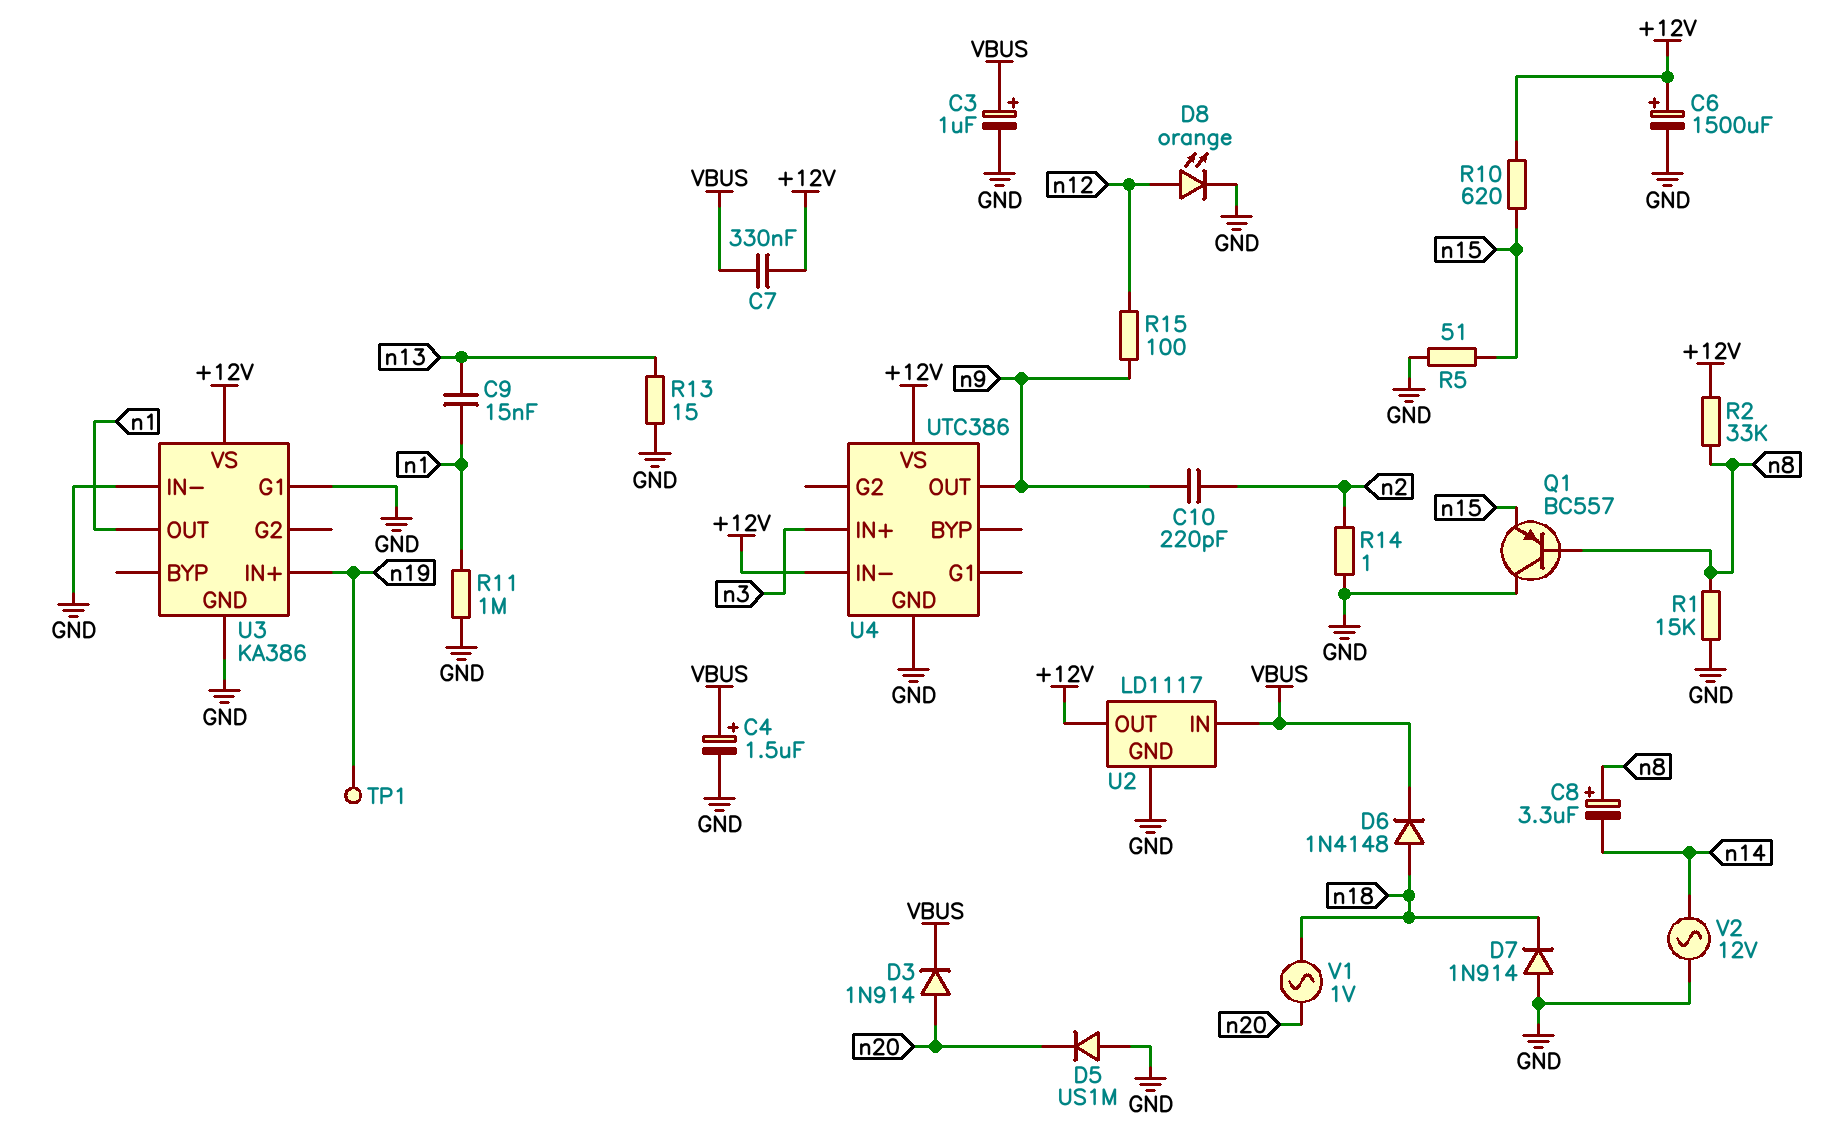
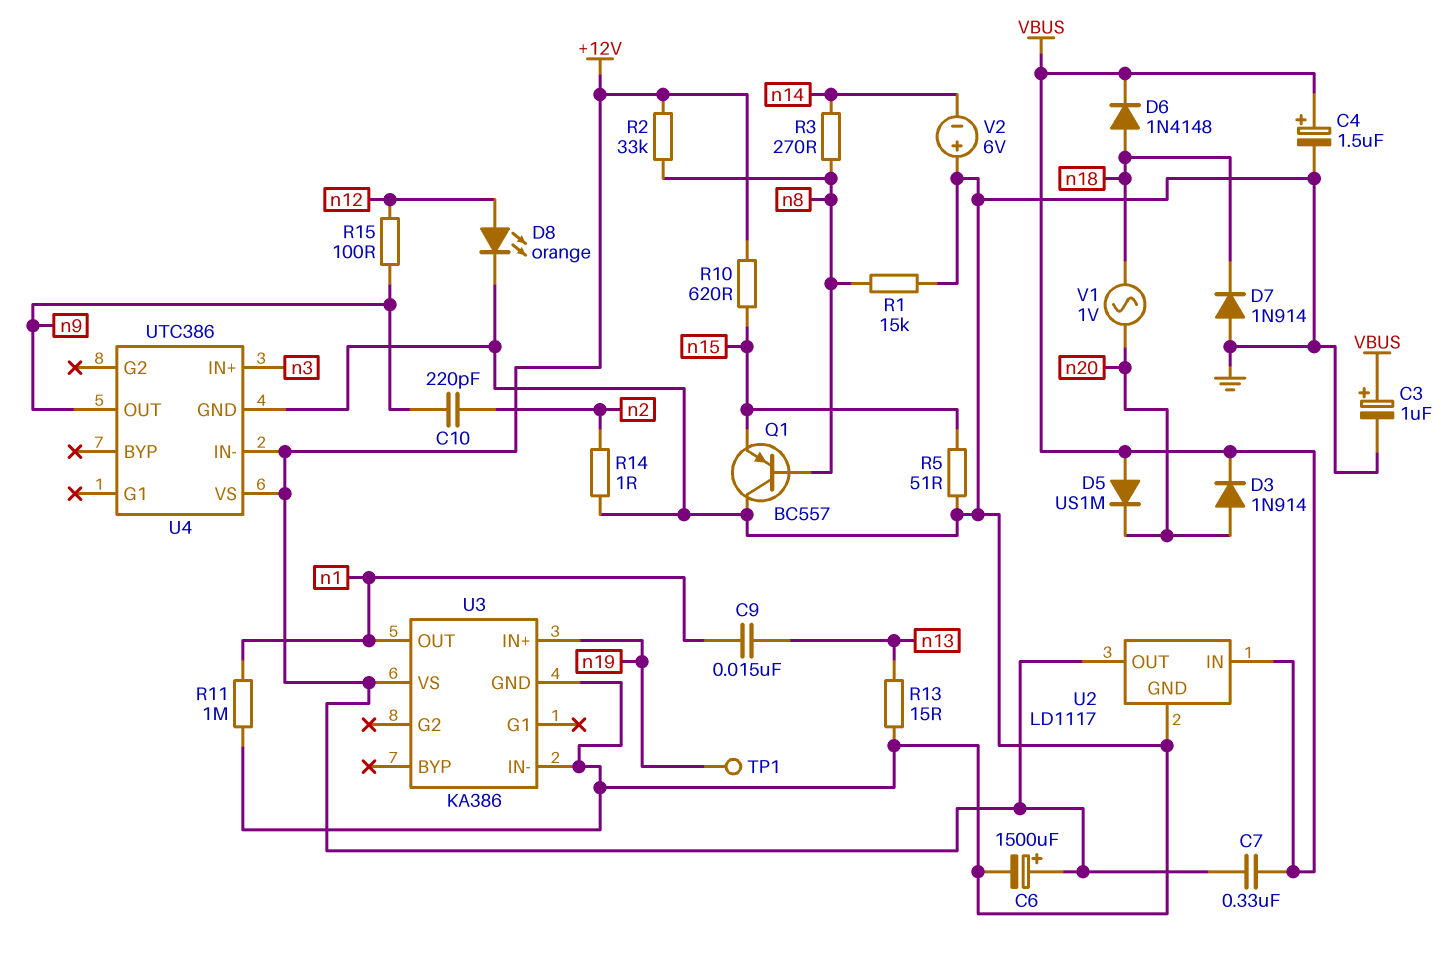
C8: 3.3uF (plus n8, minus n14) -> none
D5: diode US1M (A GND, K n20) -> diode US1M (A VBUS, K n20)
R3: none -> 270 (n8, n14)
U3 pin G1: GND -> none
V2: AC 12V (GND, n14) -> 6V (plus GND, minus n14)

